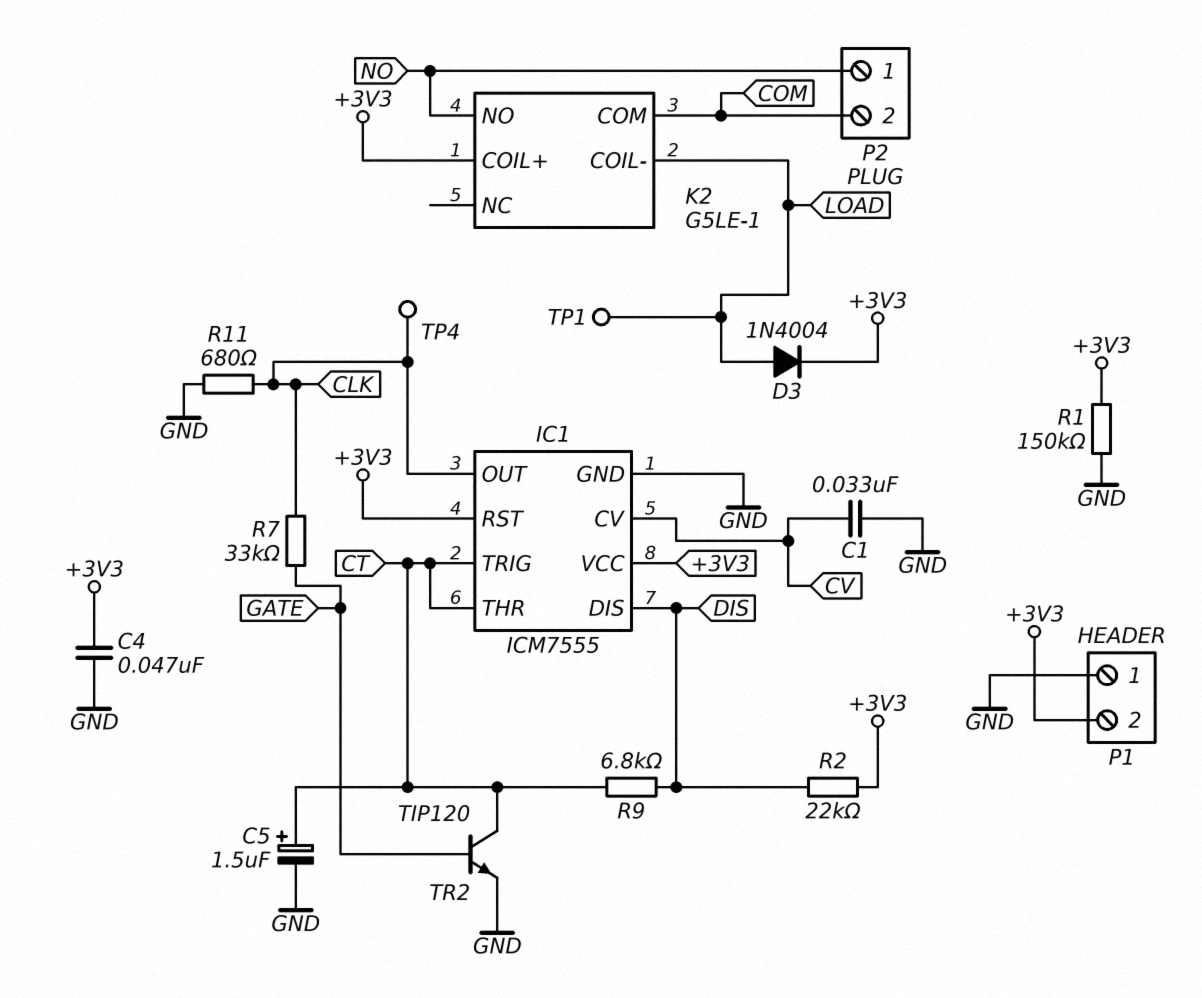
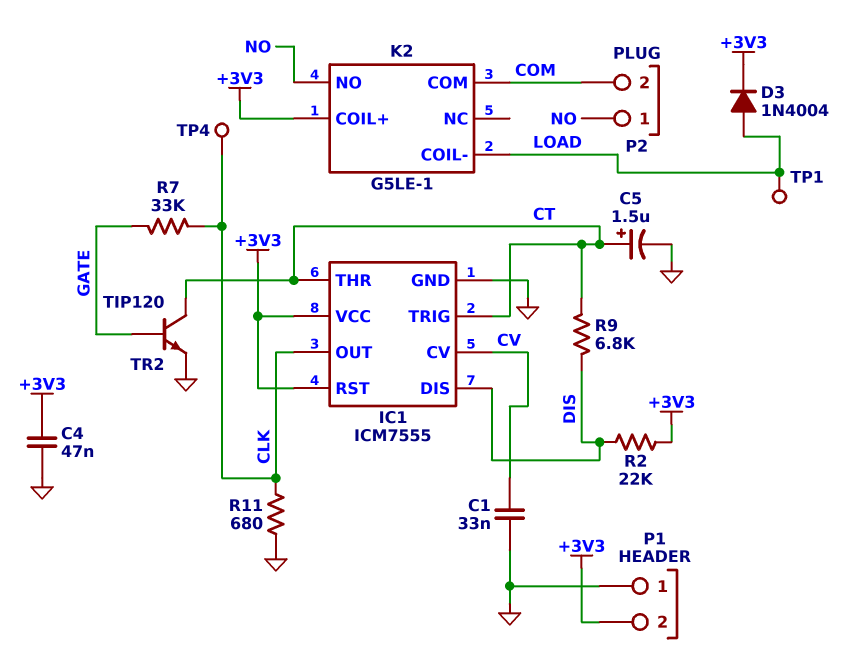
R1: 150k (+3V3, GND) -> none

